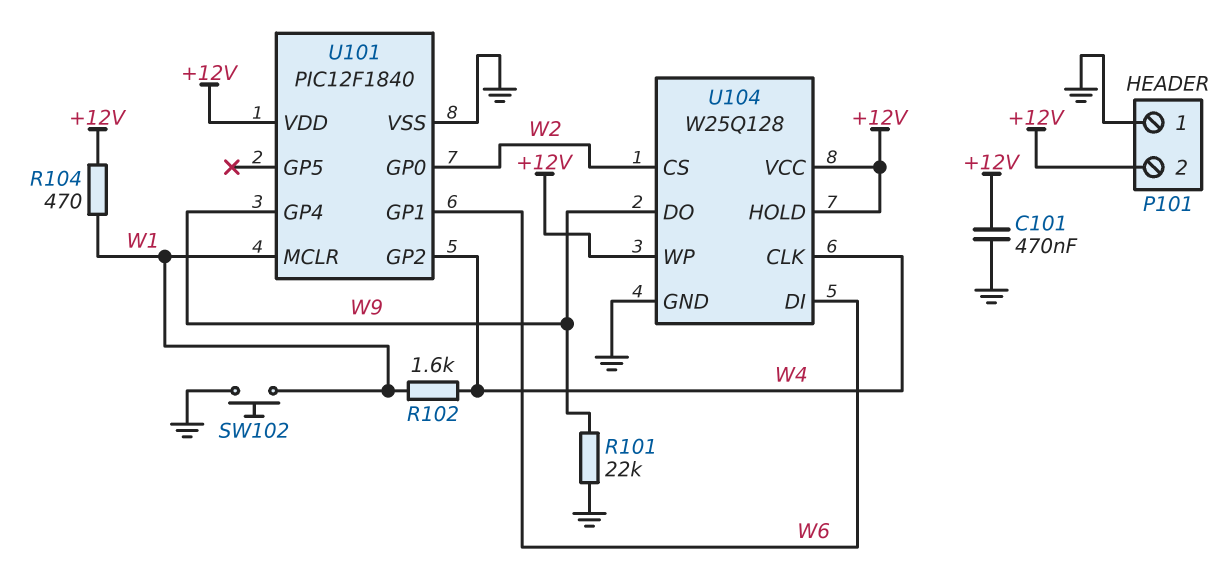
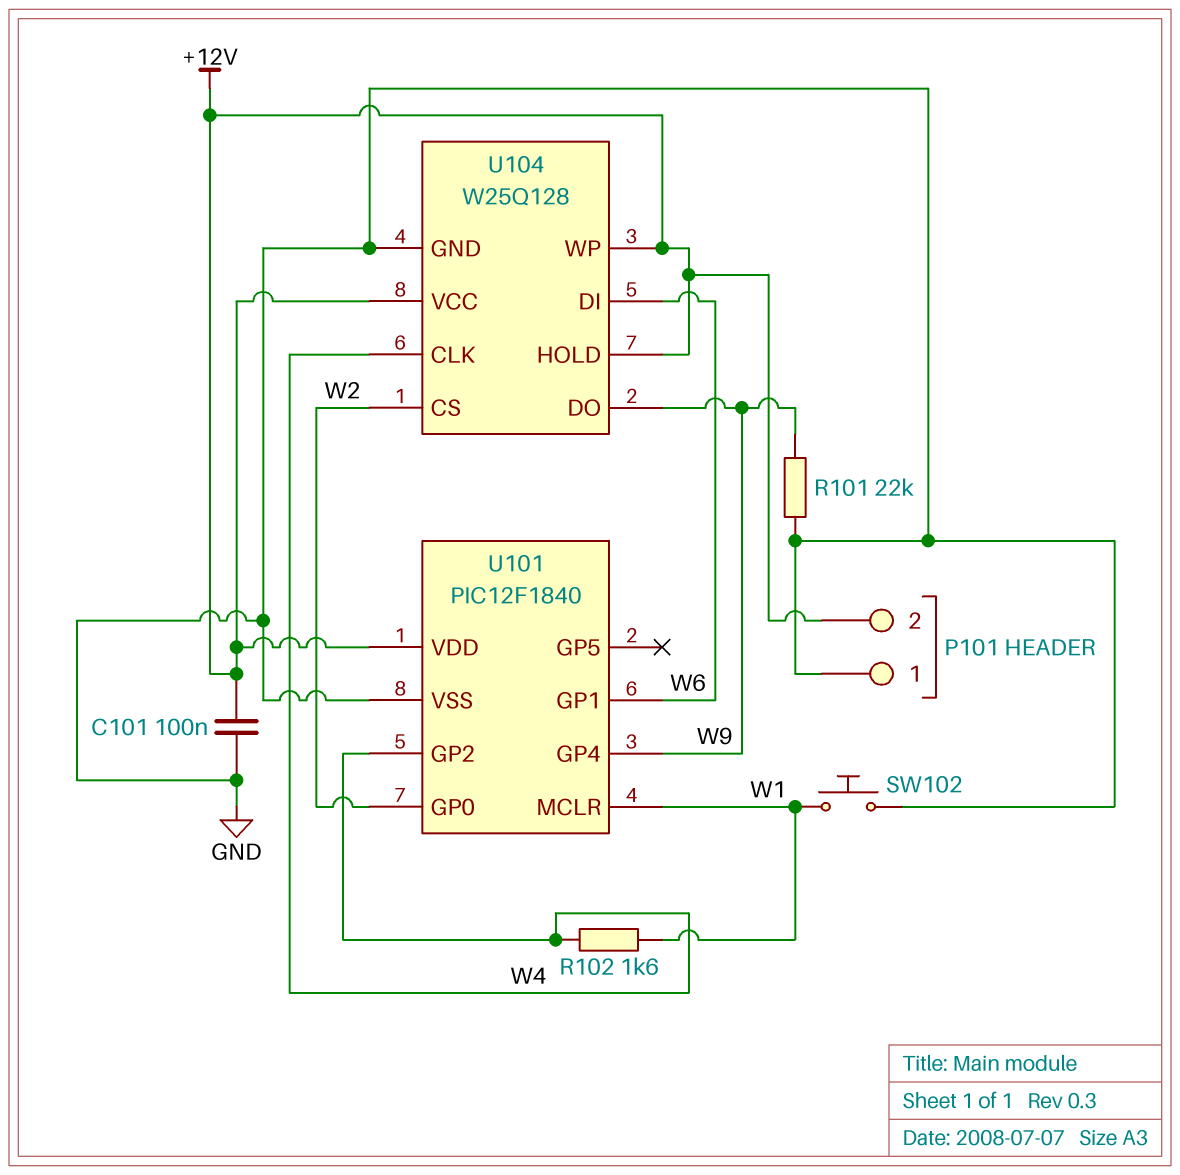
C101: 470nF (+12V, GND) -> 100nF (+12V, GND)
R104: 470 (+12V, W1) -> none

